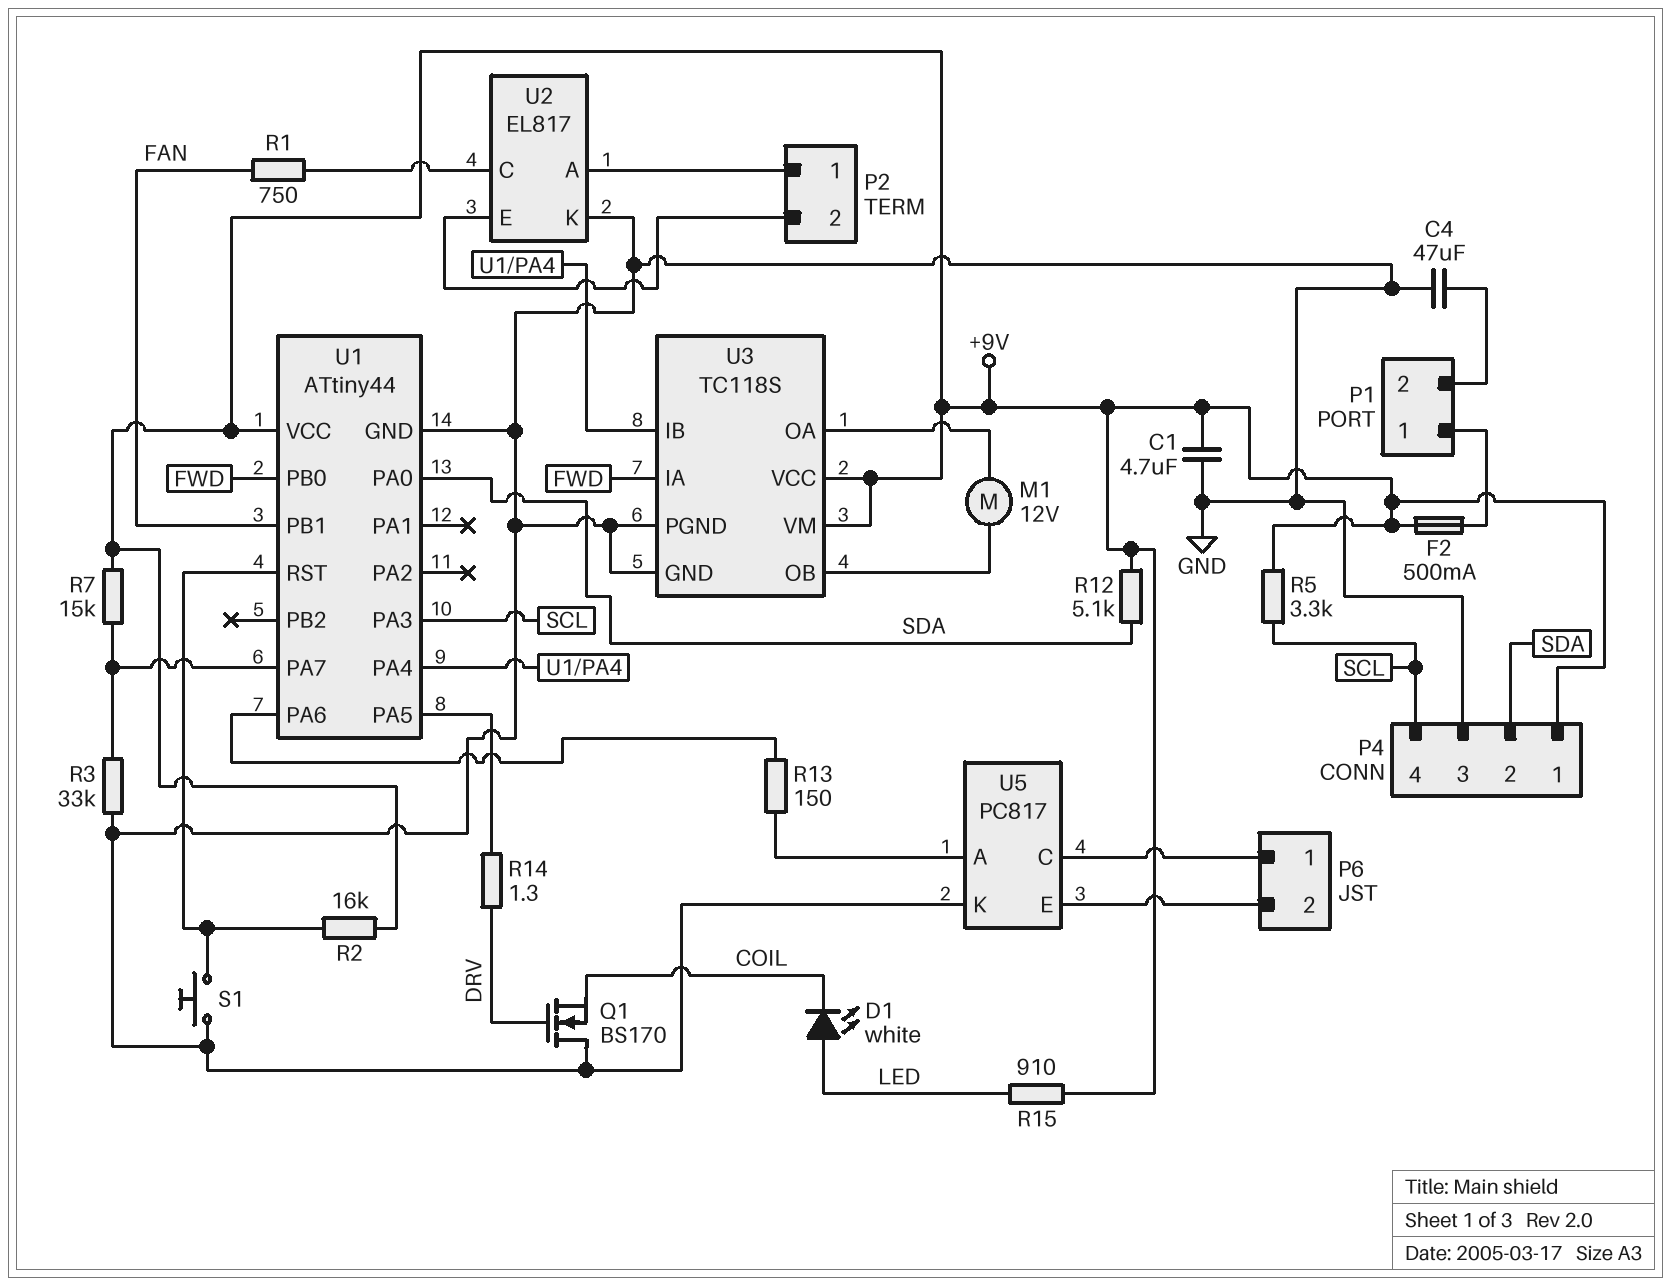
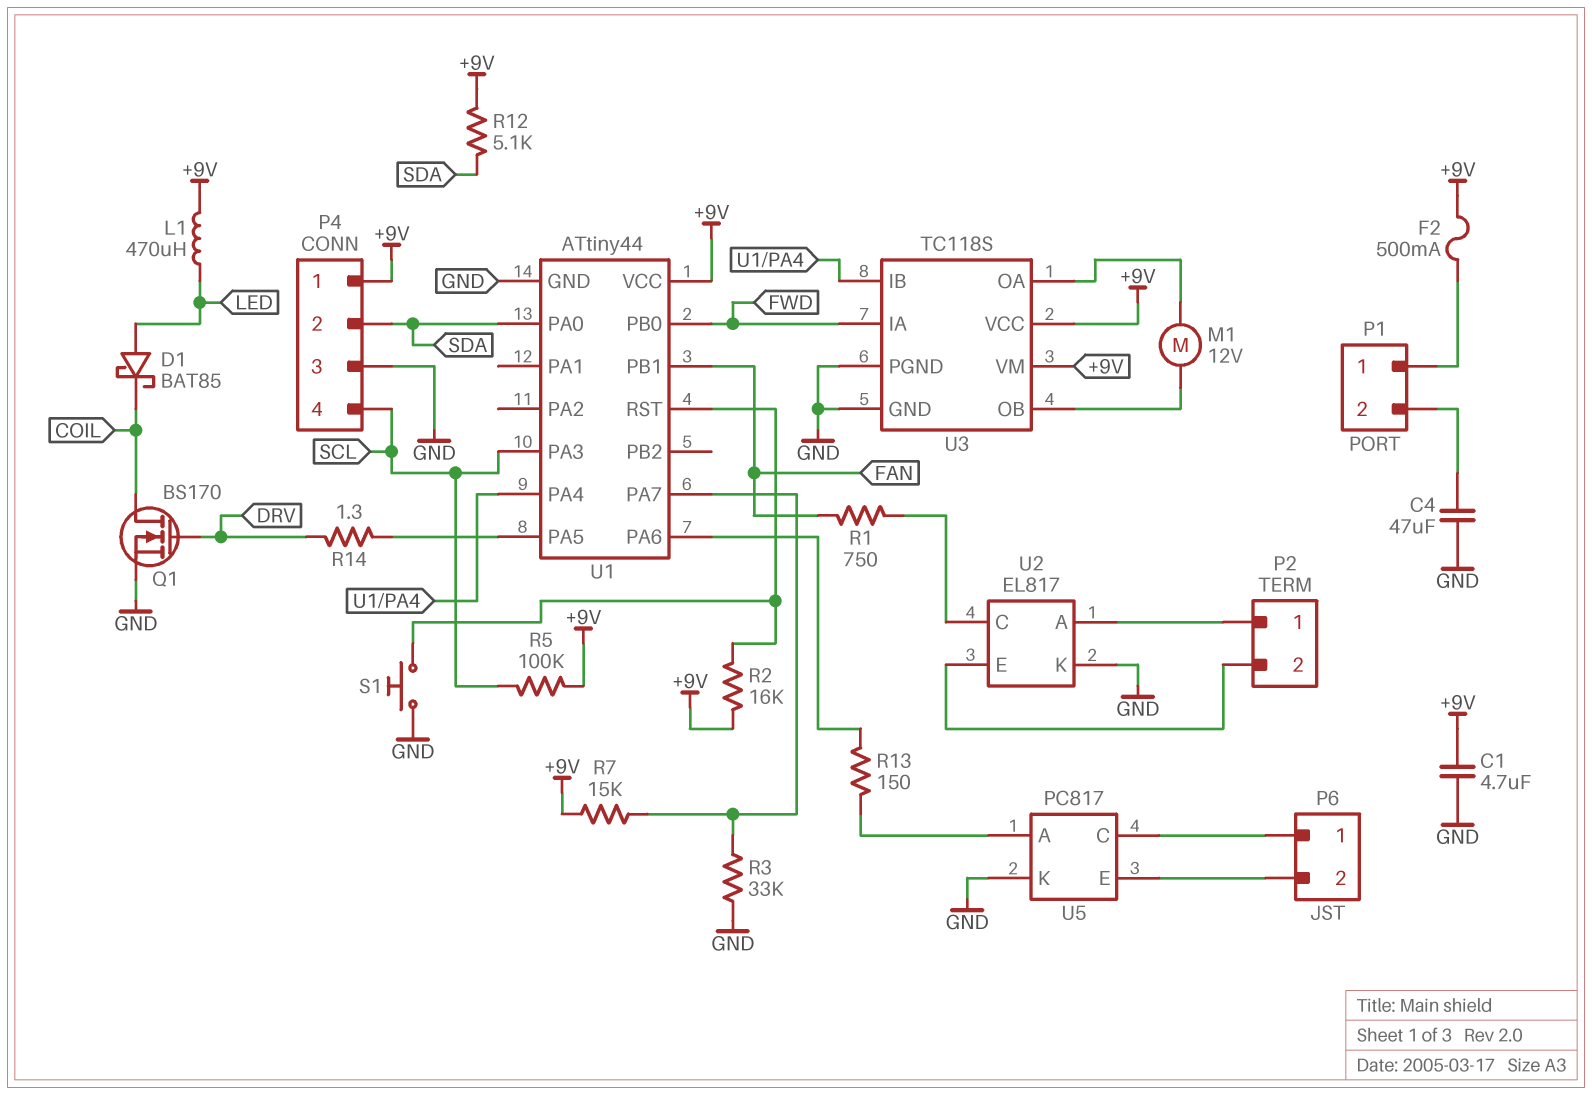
D1: LED white (A LED, K COIL) -> schottky BAT85 (A LED, K COIL)
L1: none -> 470uH (+9V, LED)
Q1: NMOS BS170 (G DRV, D GND, S COIL) -> NMOS BS170 (G DRV, D COIL, S GND)
R5: 3.3k (+9V, SCL) -> 100k (+9V, SCL)
R15: 910 (+9V, LED) -> none

